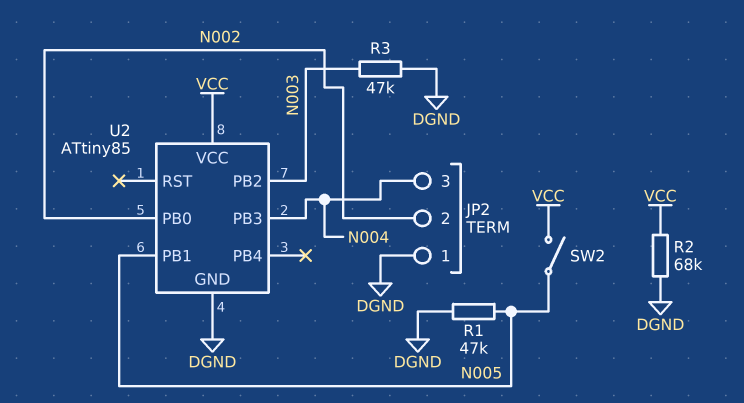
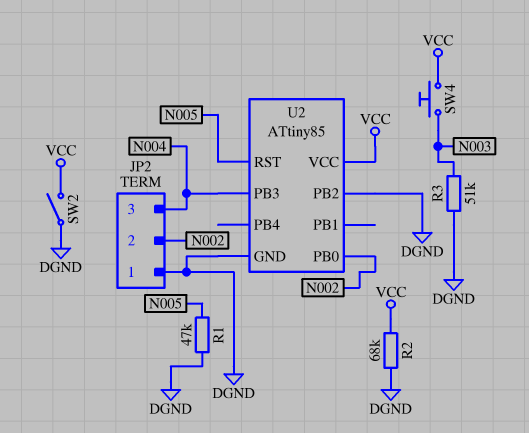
R3: 47k (DGND, N003) -> 51k (DGND, N003)
SW2: switch (N005, VCC) -> switch (DGND, VCC)
SW4: none -> button (N003, VCC)
U2 pin PB1: N005 -> none
U2 pin PB2: N003 -> DGND
U2 pin RST: none -> N005

